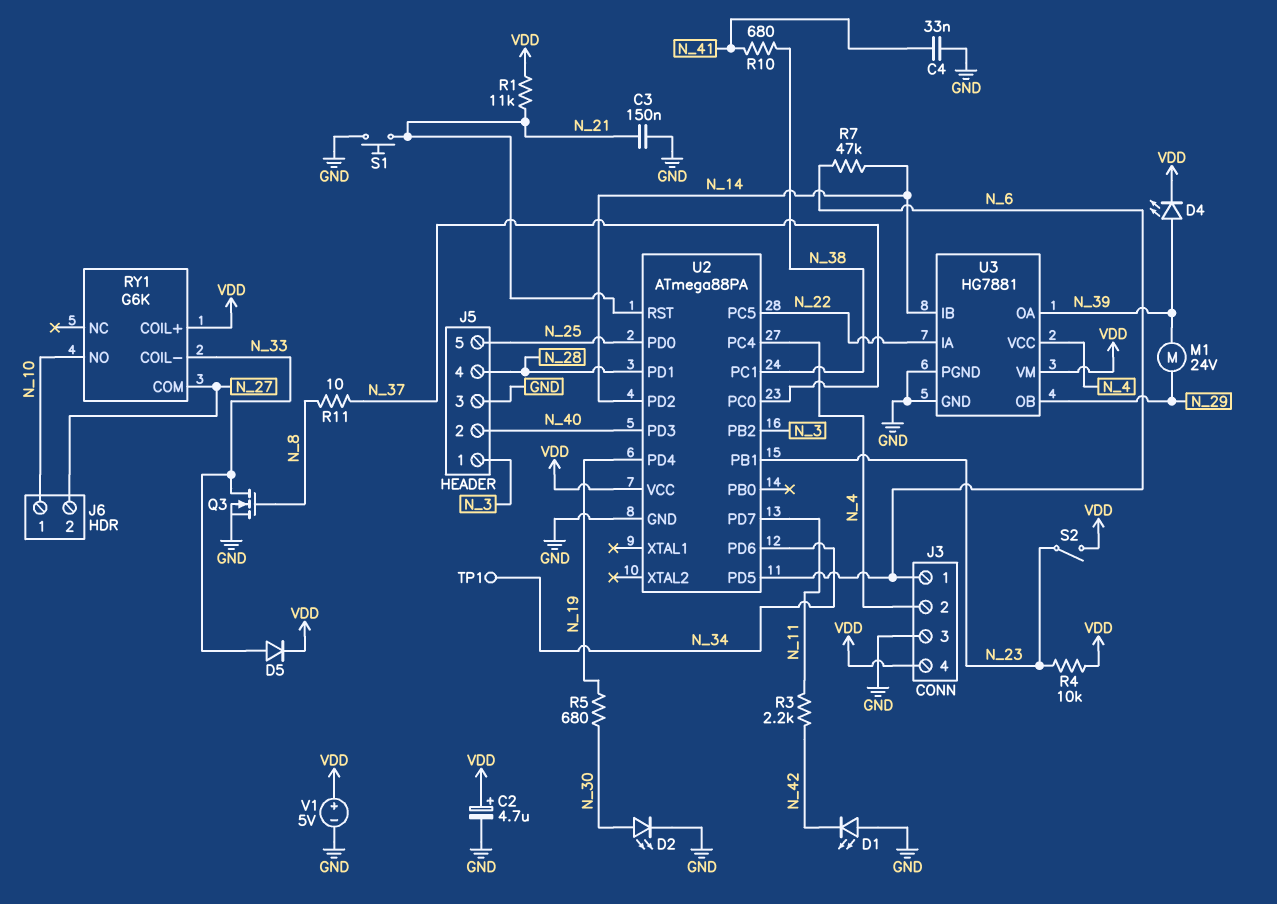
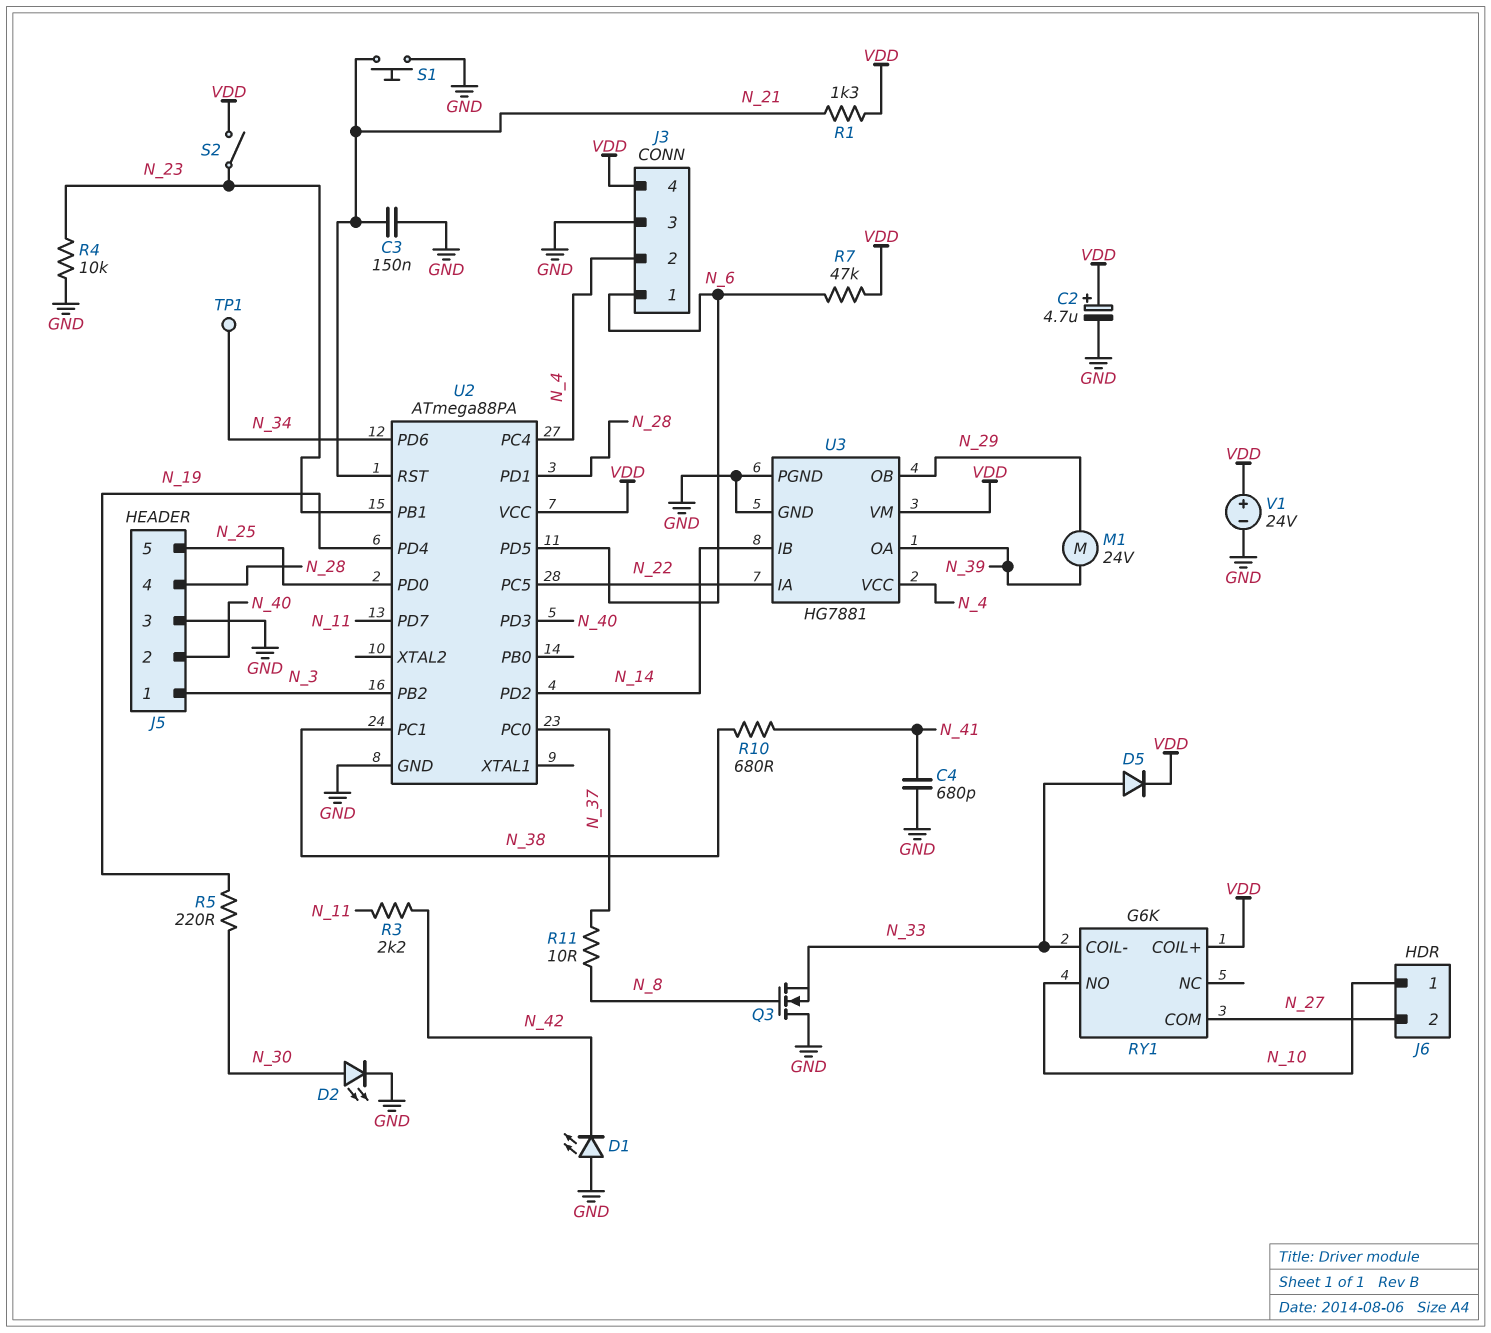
C4: 33nF (GND, N_41) -> 680pF (GND, N_41)
D4: LED (A N_39, K VDD) -> none
Q3: NMOS (G N_8, D N_33, S GND) -> NMOS (G N_8, D GND, S N_33)
R1: 11k (N_21, VDD) -> 1.3k (N_21, VDD)
R4: 10k (N_23, VDD) -> 10k (GND, N_23)
R5: 680 (N_19, N_30) -> 220 (N_19, N_30)
R7: 47k (N_6, N_14) -> 47k (N_6, VDD)
V1: 5V (plus VDD, minus GND) -> 24V (plus VDD, minus GND)

